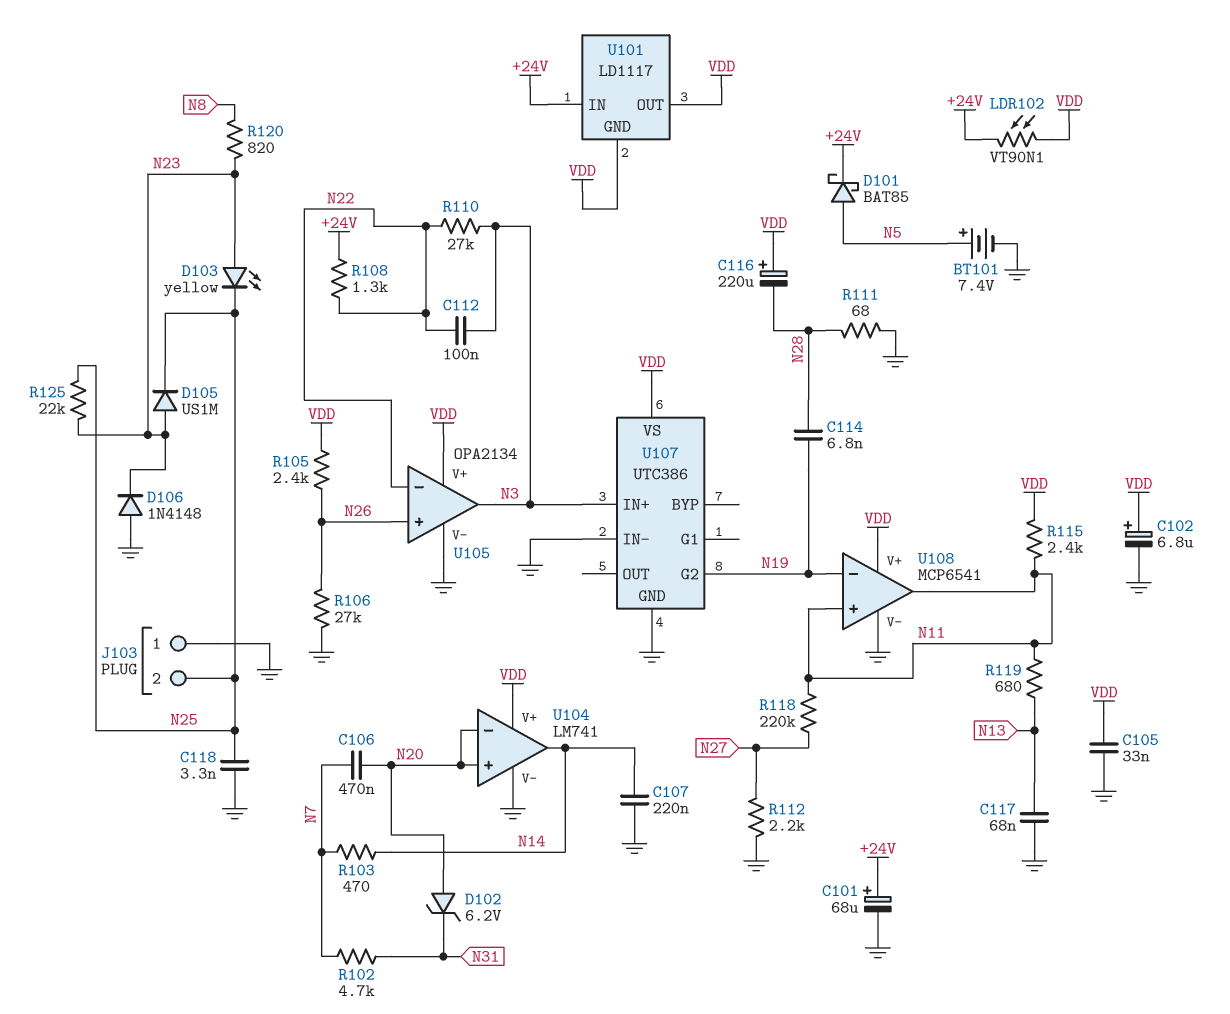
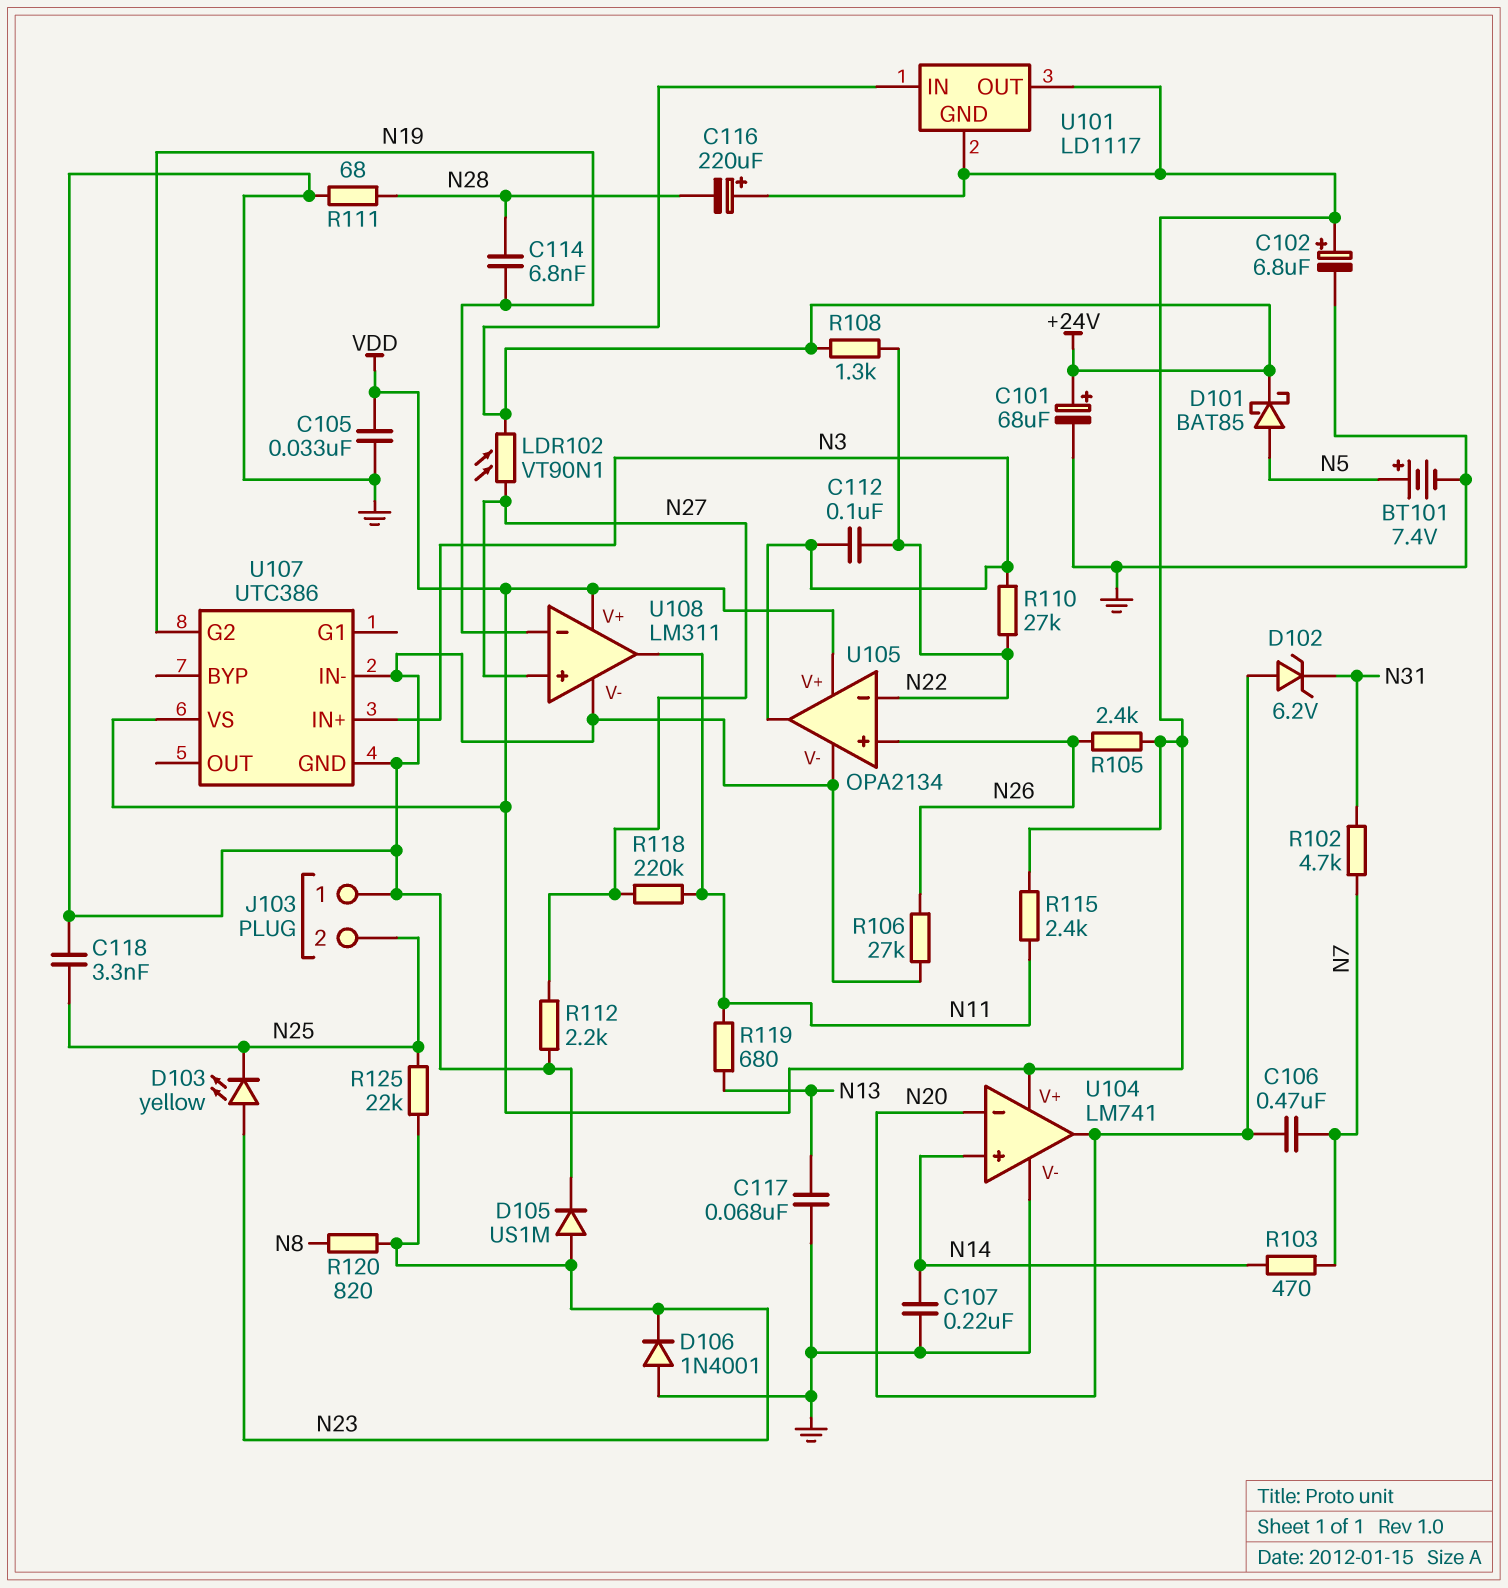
D105: diode US1M (A N23, K N25) -> diode US1M (A N23, K GND)
D106: diode 1N4148 (A GND, K N23) -> diode 1N4001 (A GND, K N23)
LDR102: VT90N1 (+24V, VDD) -> VT90N1 (+24V, N27)
U104 pin in+: N20 -> N14
U104 pin out: N14 -> N20
U108: MCP6541 -> LM311
U108 pin in+: N11 -> N27

